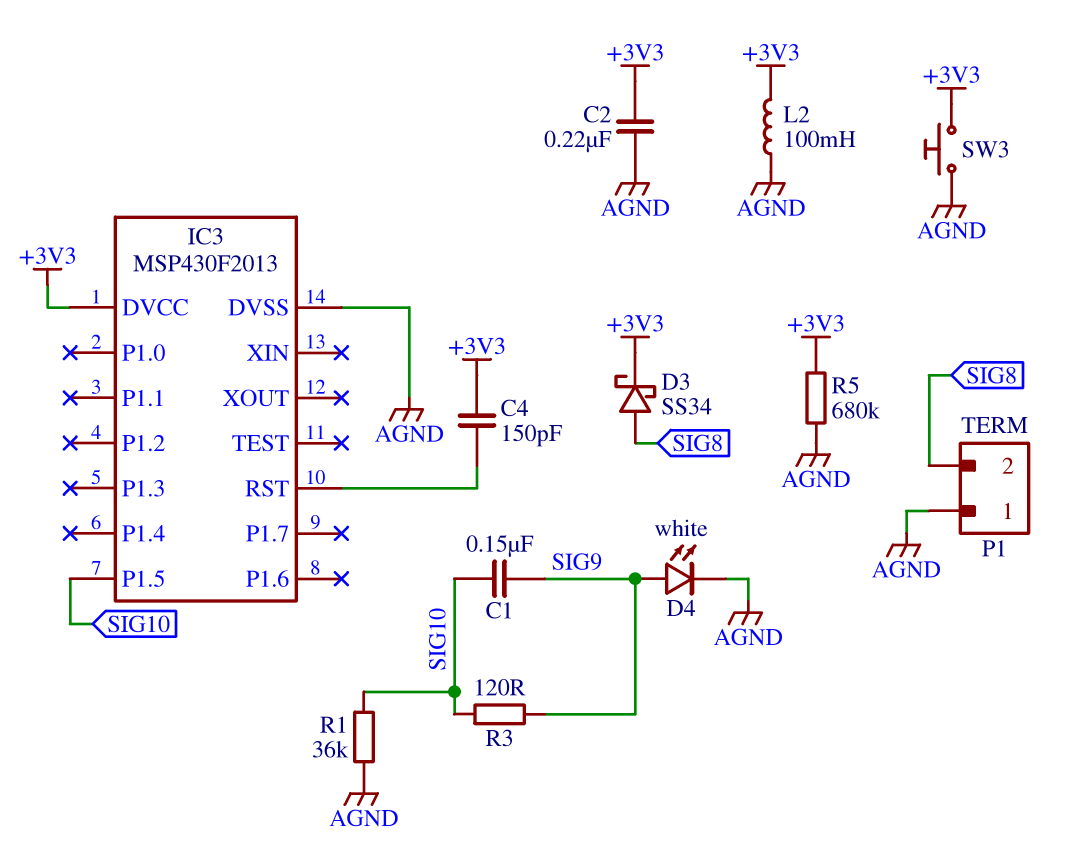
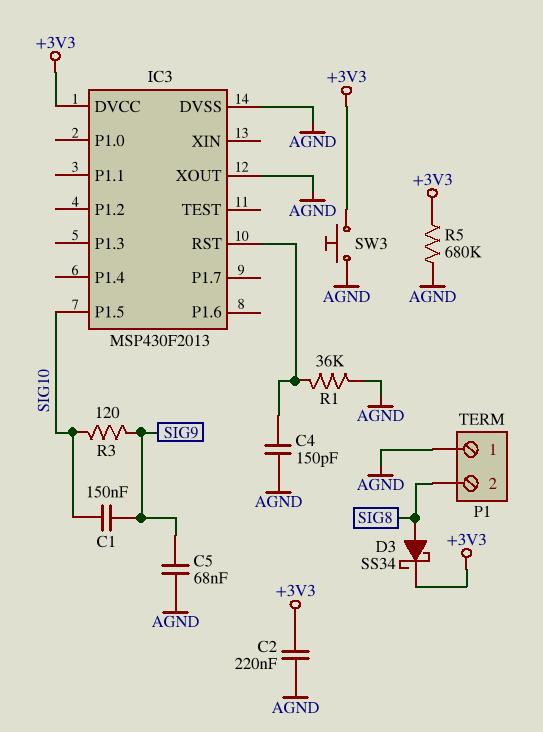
C4: 150pF (+3V3, IC3/RST) -> 150pF (AGND, IC3/RST)
C5: none -> 68nF (AGND, SIG9)
D4: LED white (A SIG9, K AGND) -> none
IC3 pin XOUT: none -> AGND
L2: 100mH (+3V3, AGND) -> none
R1: 36k (AGND, SIG10) -> 36k (AGND, IC3/RST)

